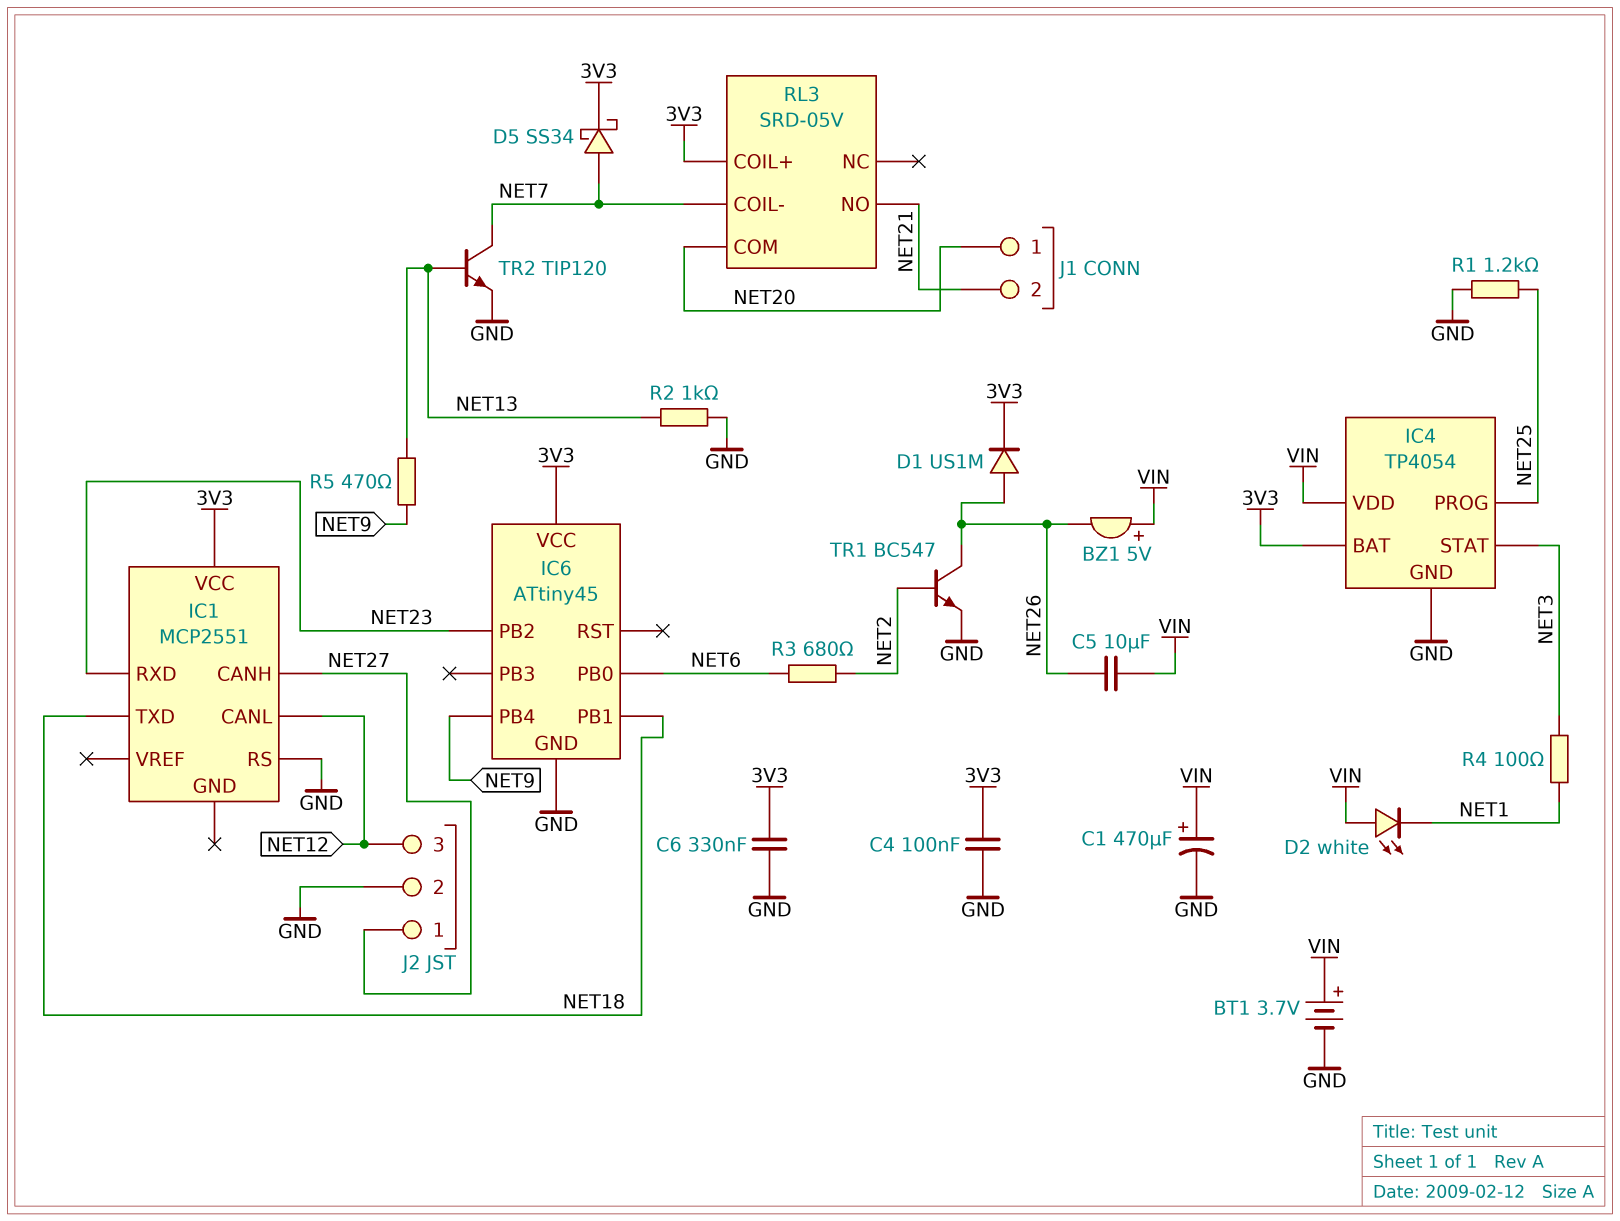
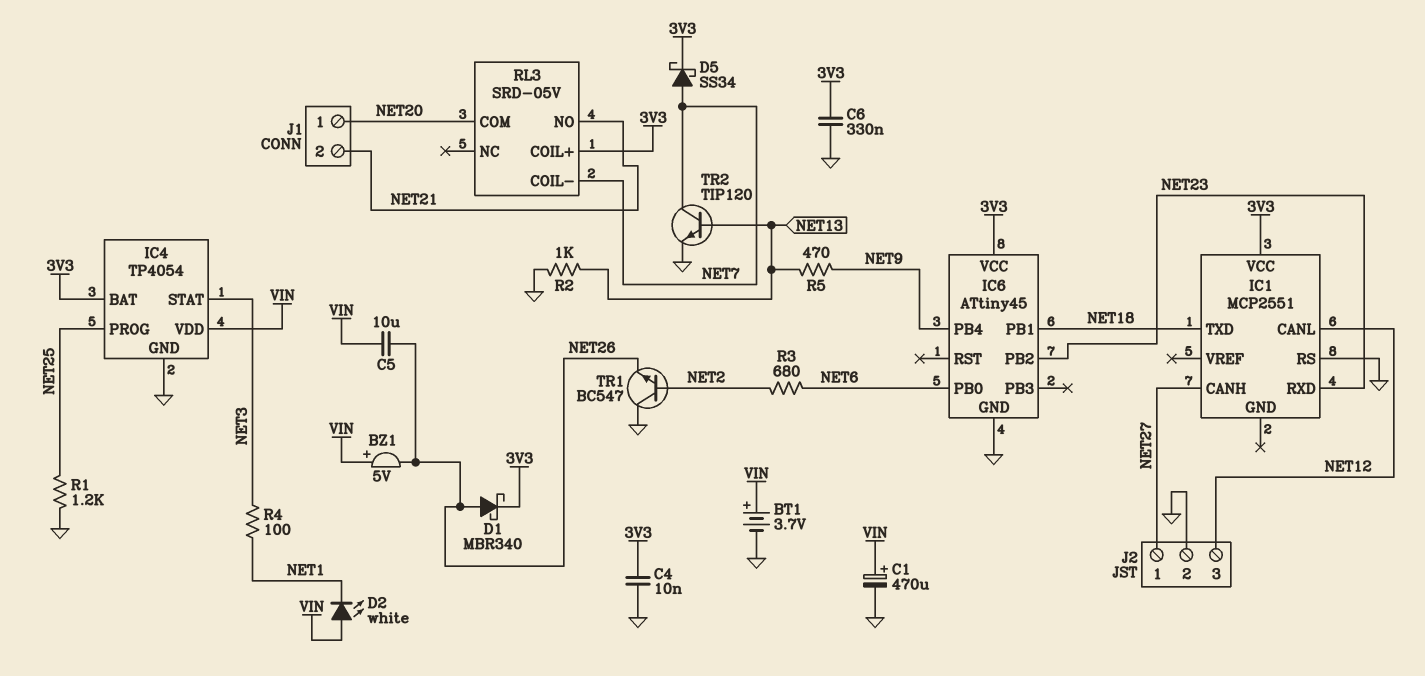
C4: 100nF (3V3, GND) -> 10nF (3V3, GND)
D1: diode US1M (A NET26, K 3V3) -> schottky MBR340 (A NET26, K 3V3)
TR1: NPN BC547 (B NET2, C NET26, E GND) -> NPN BC547 (B NET2, C GND, E NET26)

